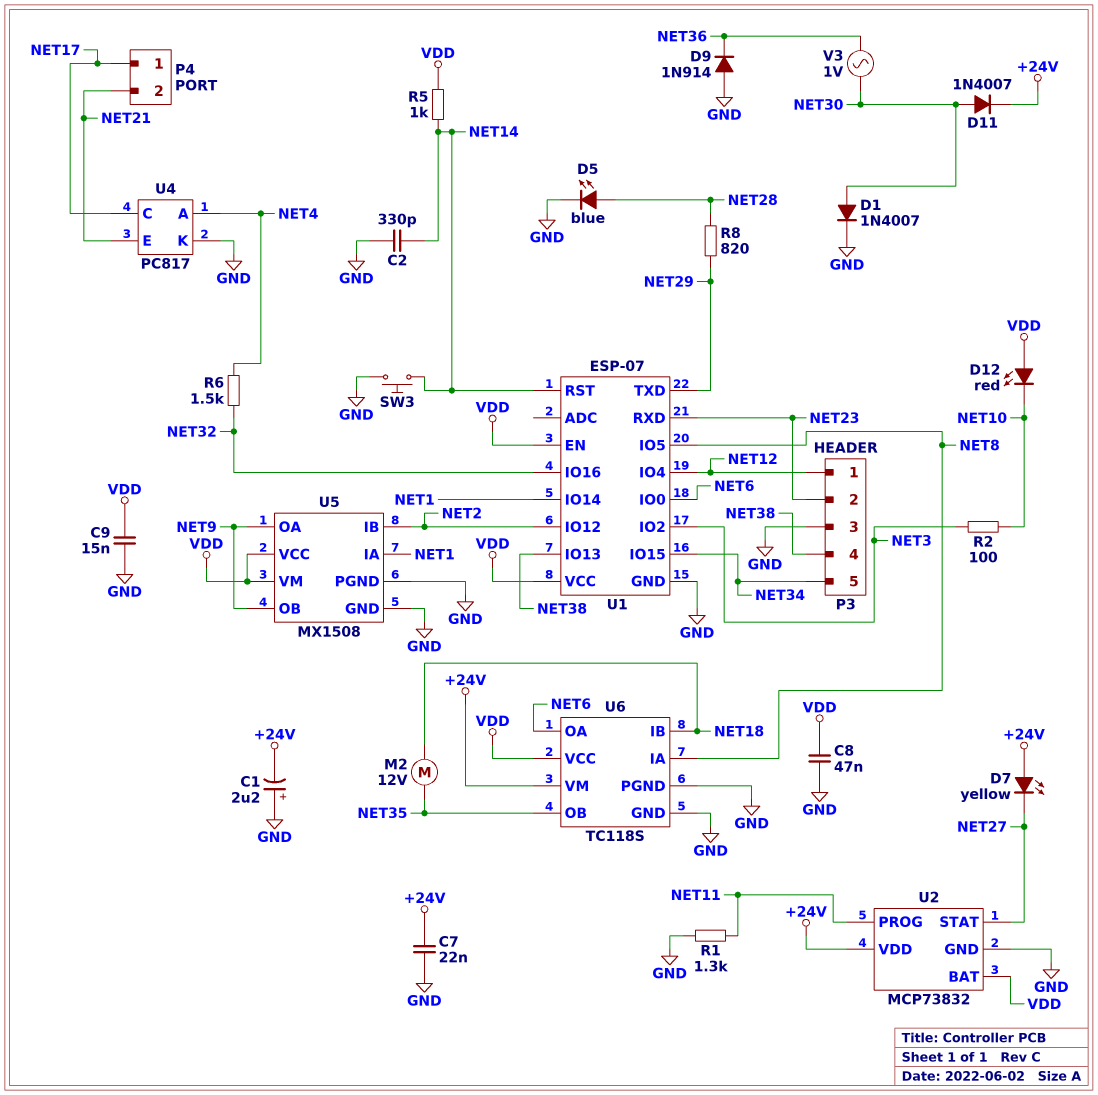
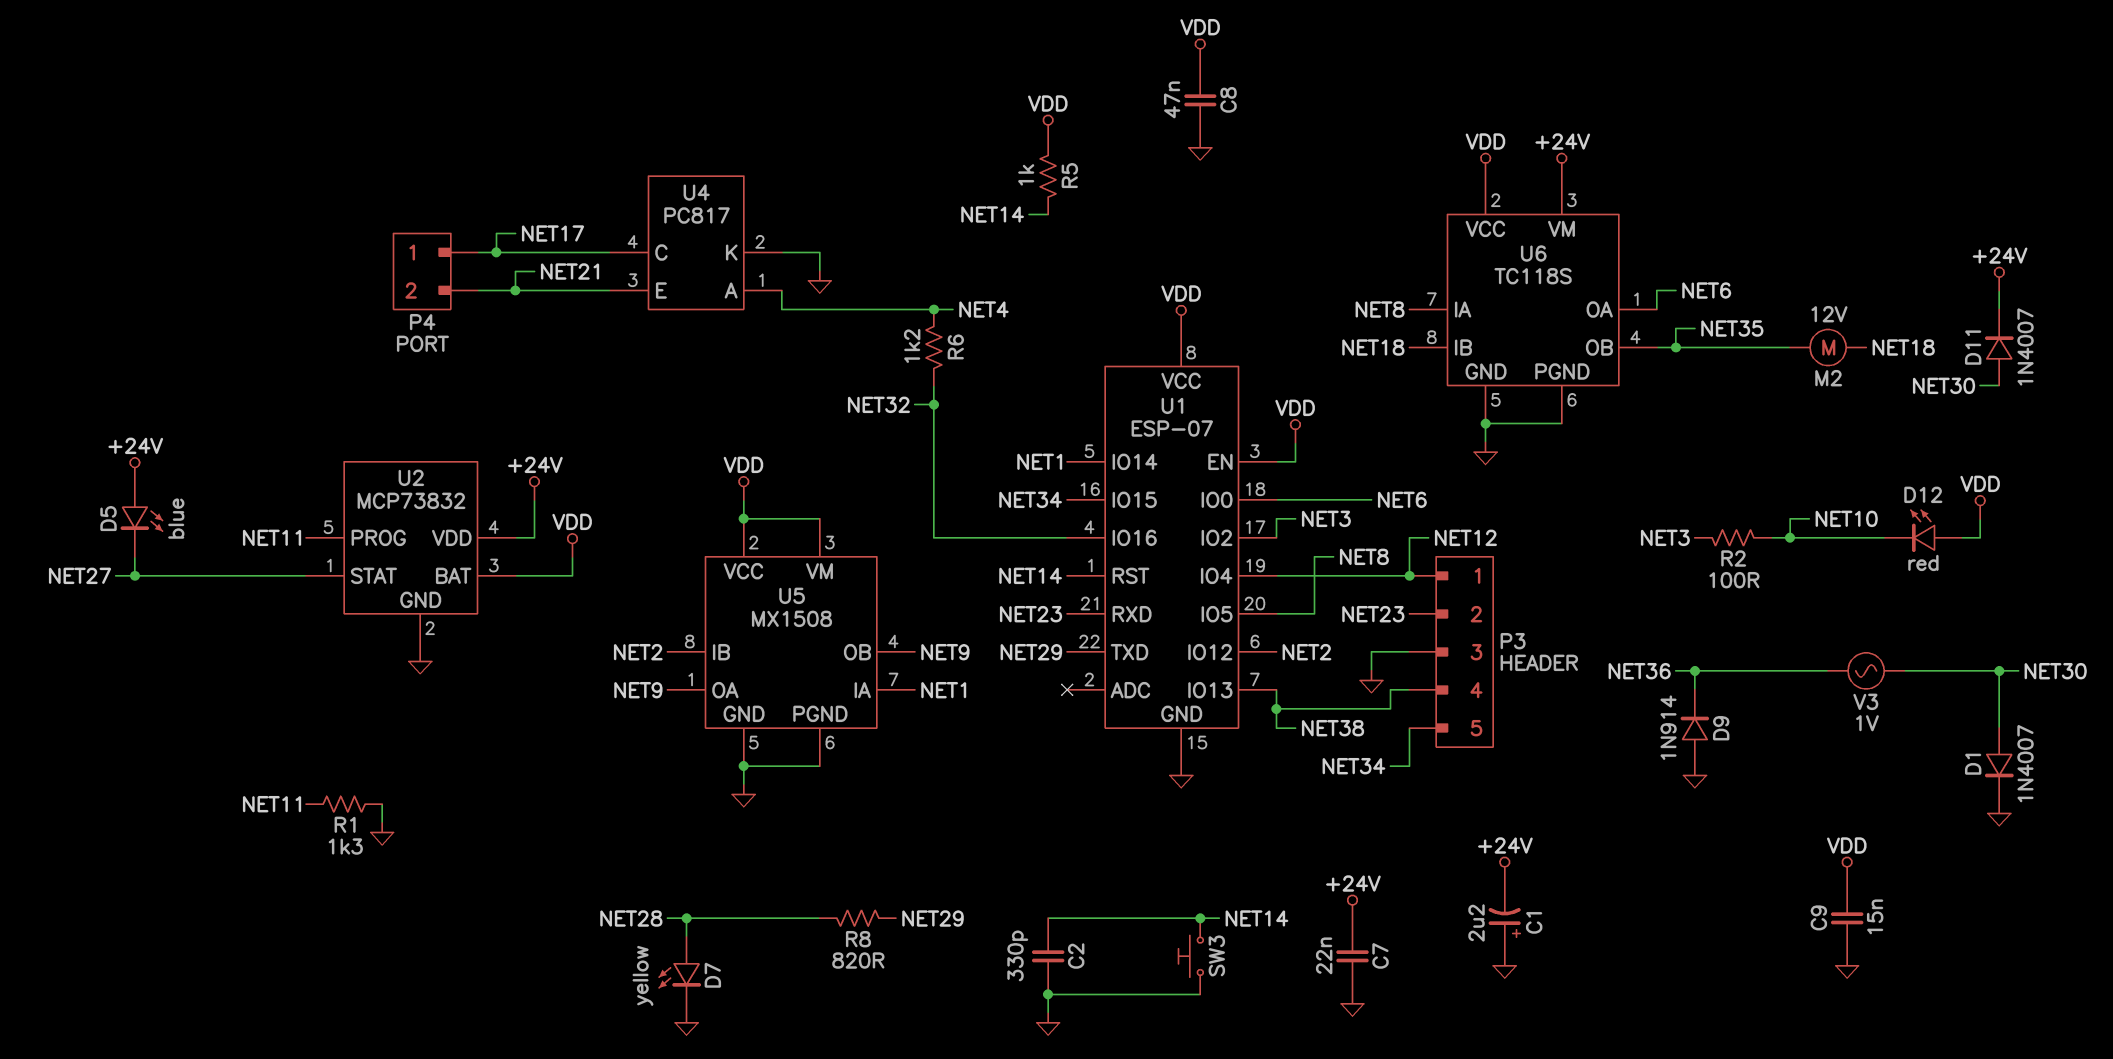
D5: LED blue (A NET28, K GND) -> LED blue (A +24V, K NET27)
D7: LED yellow (A +24V, K NET27) -> LED yellow (A NET28, K GND)
R6: 1.5k (NET4, NET32) -> 1.2k (NET4, NET32)

